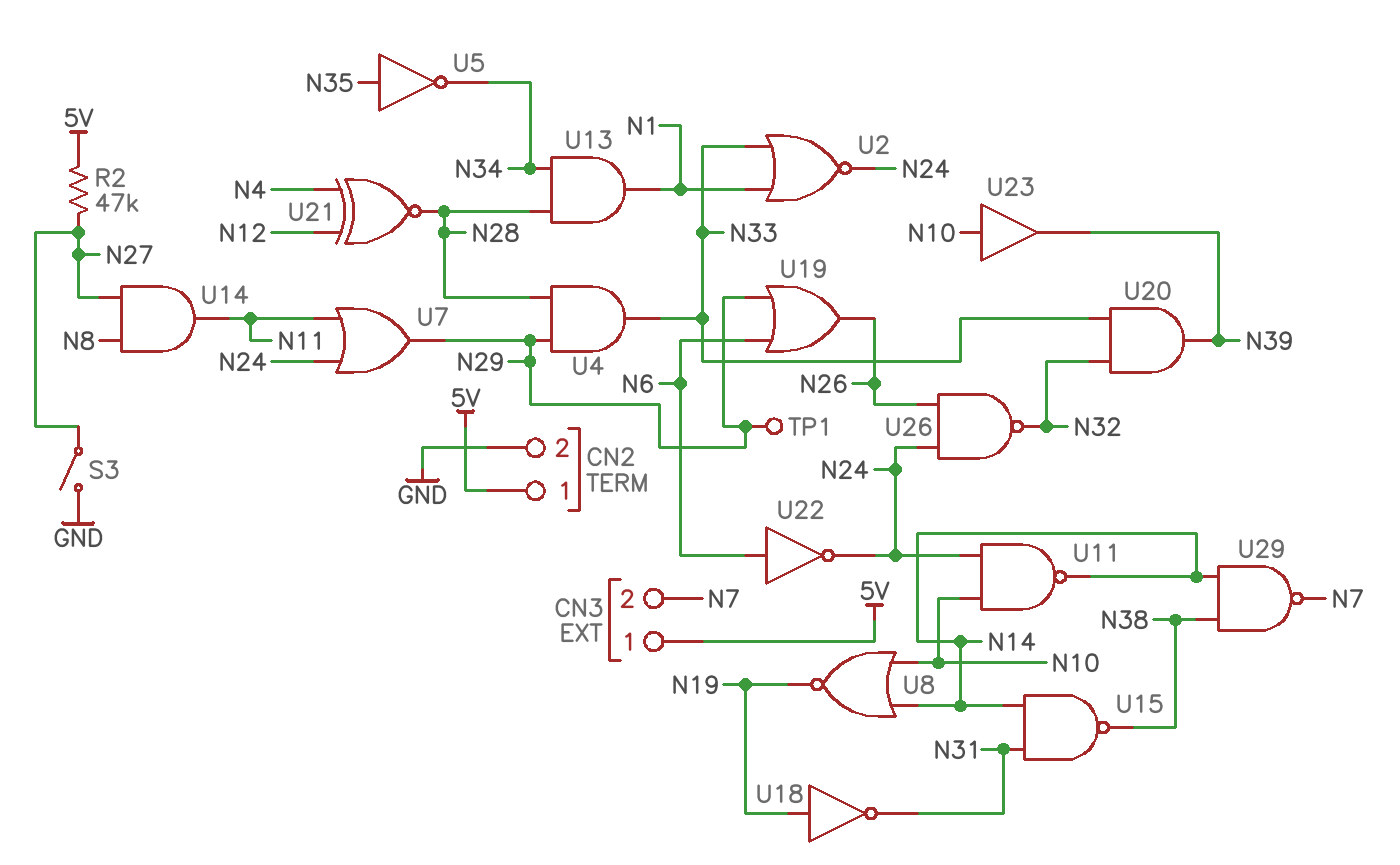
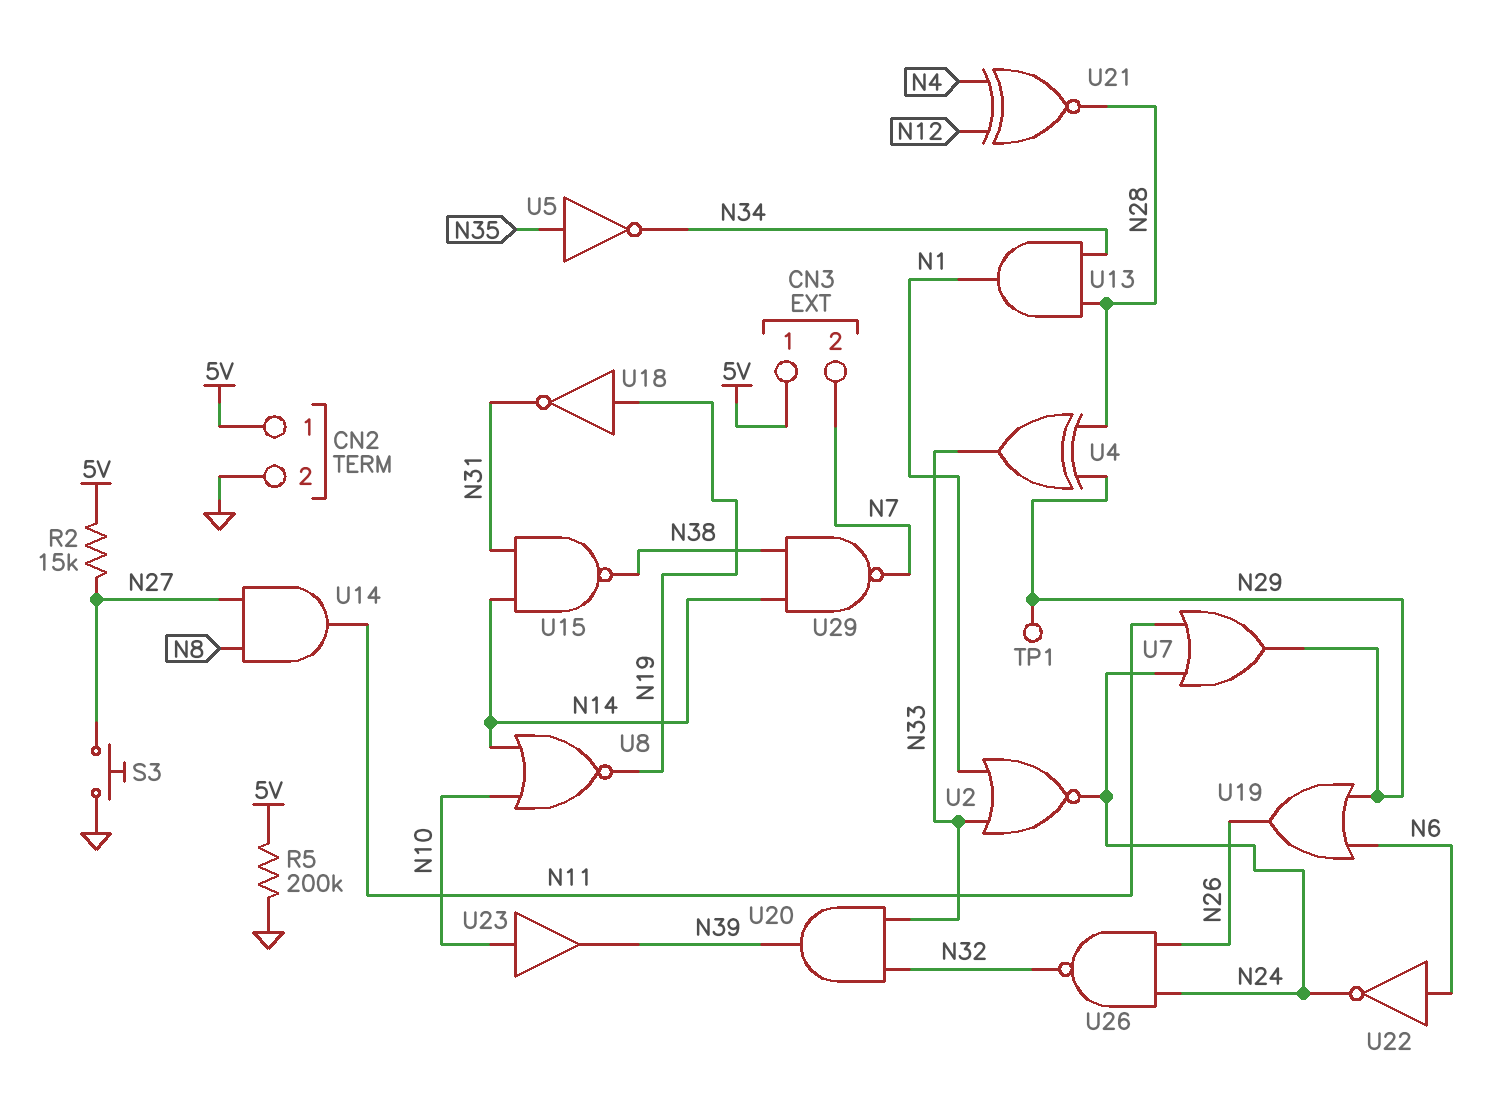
R2: 47k (5V, N27) -> 15k (5V, N27)
R5: none -> 200k (5V, GND)
S3: switch (GND, N27) -> button (GND, N27)
U4: AND (in N28, in N29, out N33) -> XOR (in N28, in N29, out N33)
U11: NAND (in N10, in N24, out N14) -> none

